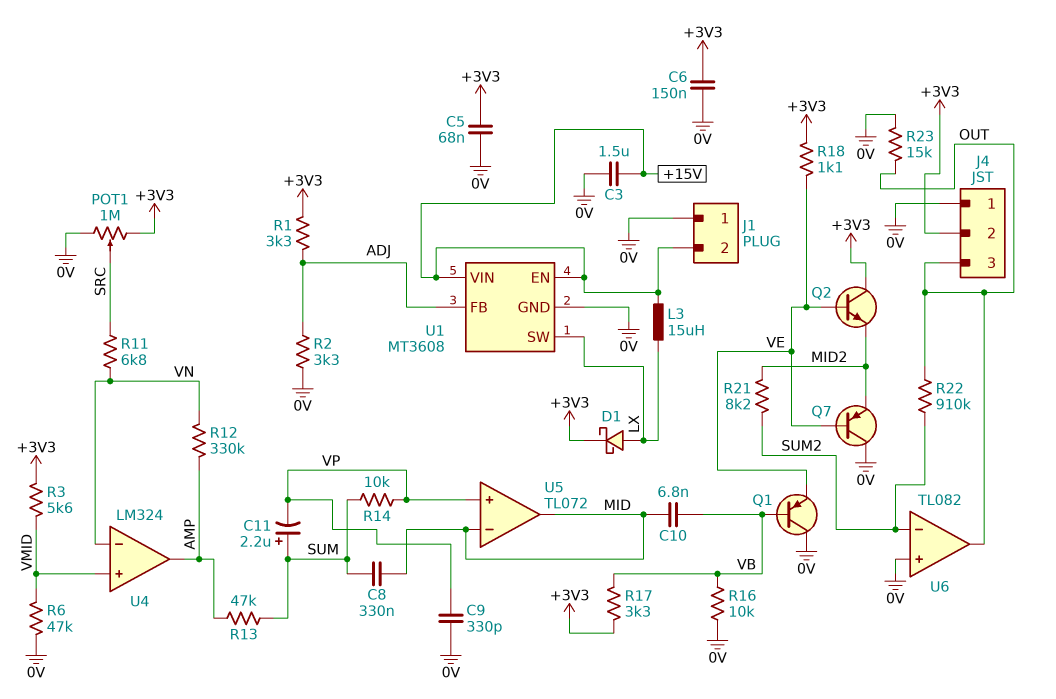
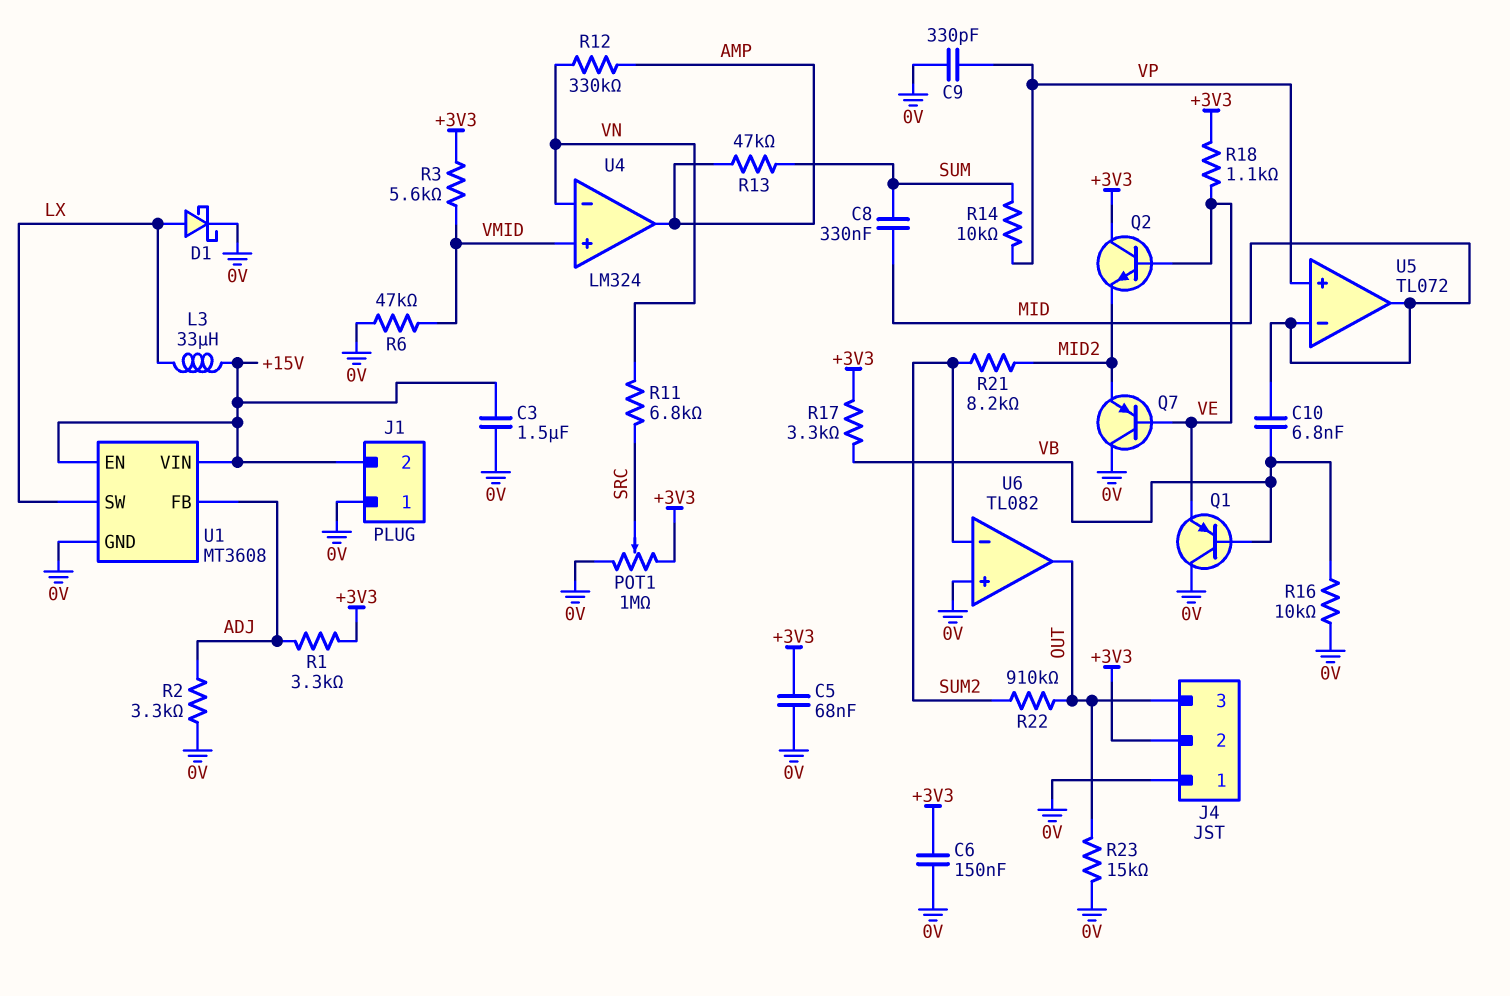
C11: 2.2uF (plus SUM, minus VP) -> none
D1: schottky (A LX, K +3V3) -> schottky (A LX, K 0V)
L3: 15uH (+15V, LX) -> 33uH (+15V, LX)

